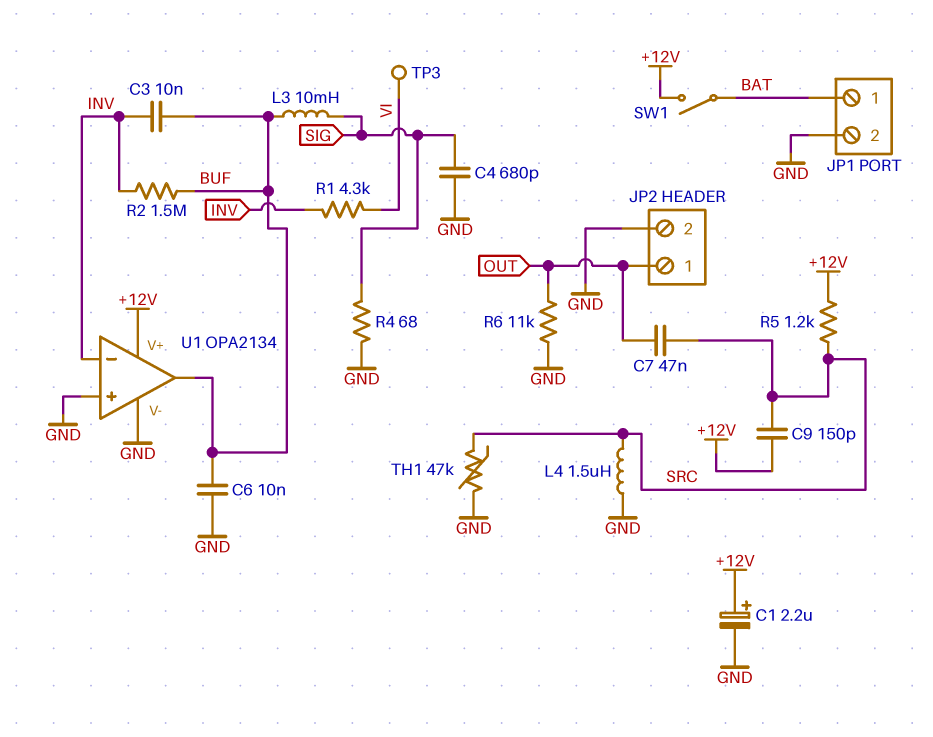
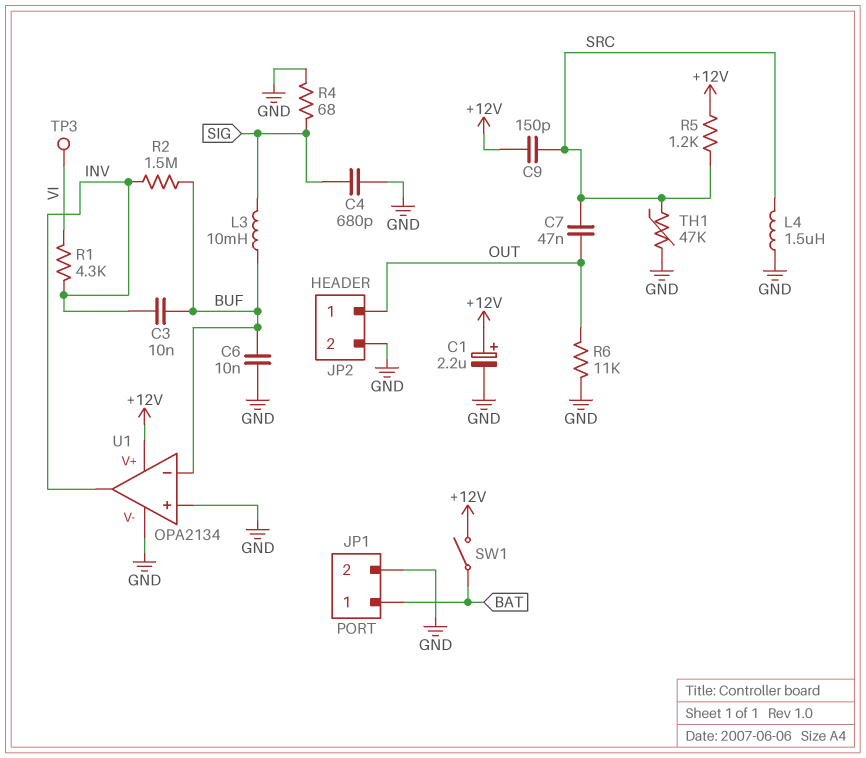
U1 pin in-: INV -> BUF
U1 pin out: BUF -> INV

